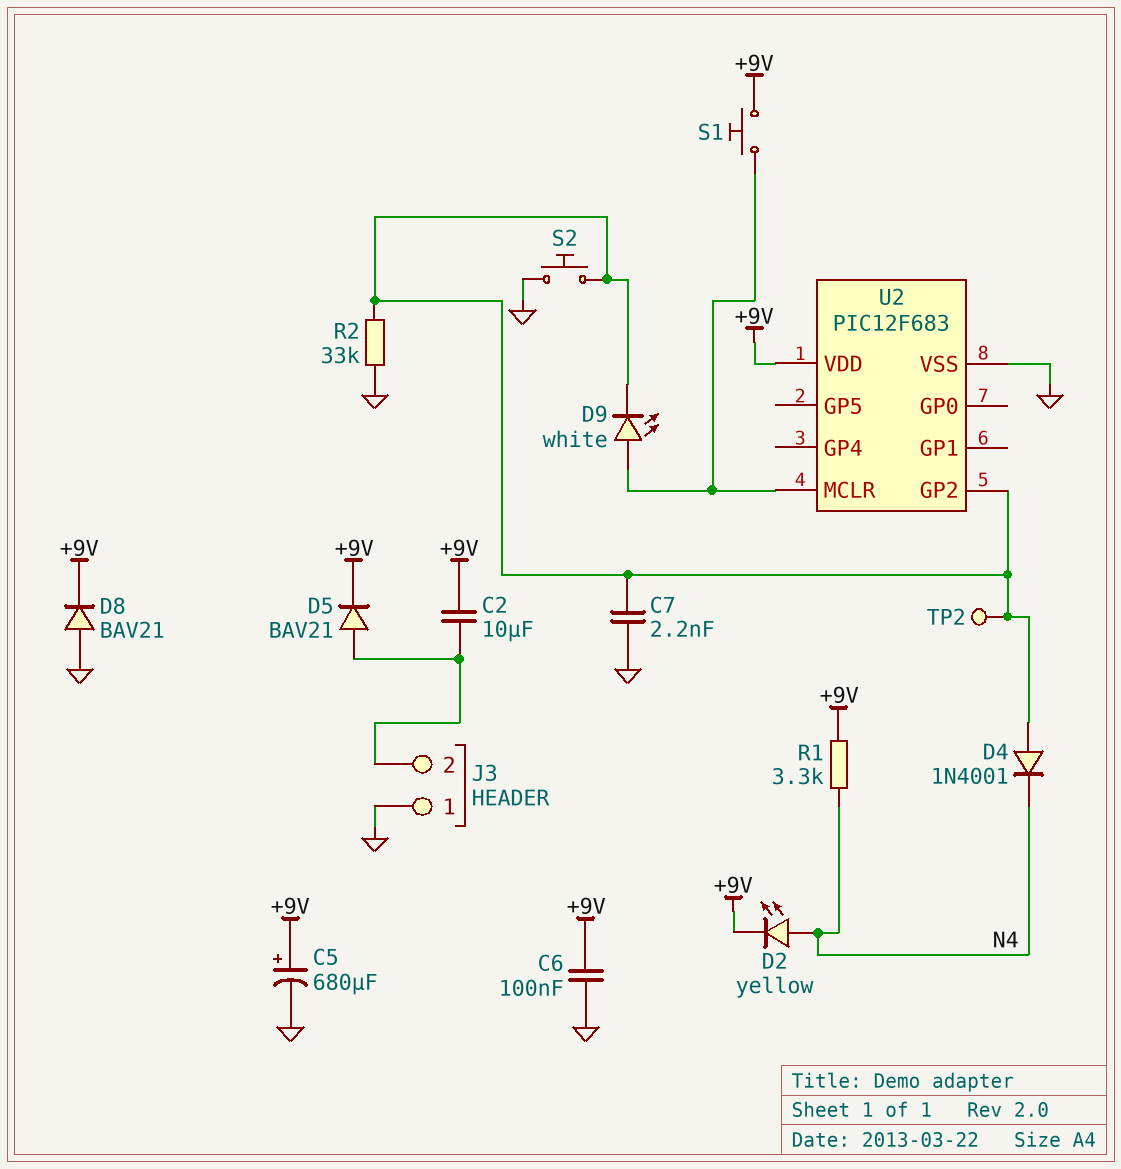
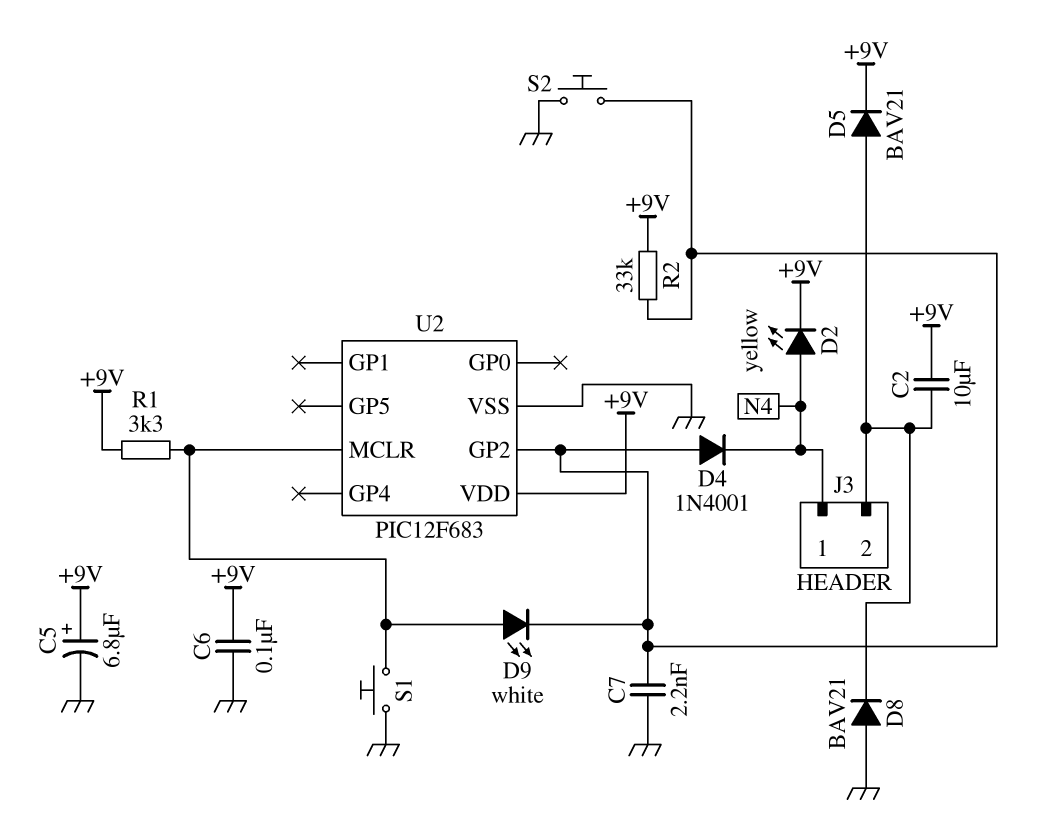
C5: 680uF (plus +9V, minus GND) -> 6.8uF (plus +9V, minus GND)
D8: diode BAV21 (A GND, K +9V) -> diode BAV21 (A GND, K J3/2)
J3 pin 1: GND -> N4
R1: 3.3k (+9V, N4) -> 3.3k (+9V, U2/MCLR)
R2: 33k (GND, U2/GP2) -> 33k (+9V, U2/GP2)
S1: button (+9V, U2/MCLR) -> button (GND, U2/MCLR)
TP2: test point (U2/GP2) -> none

